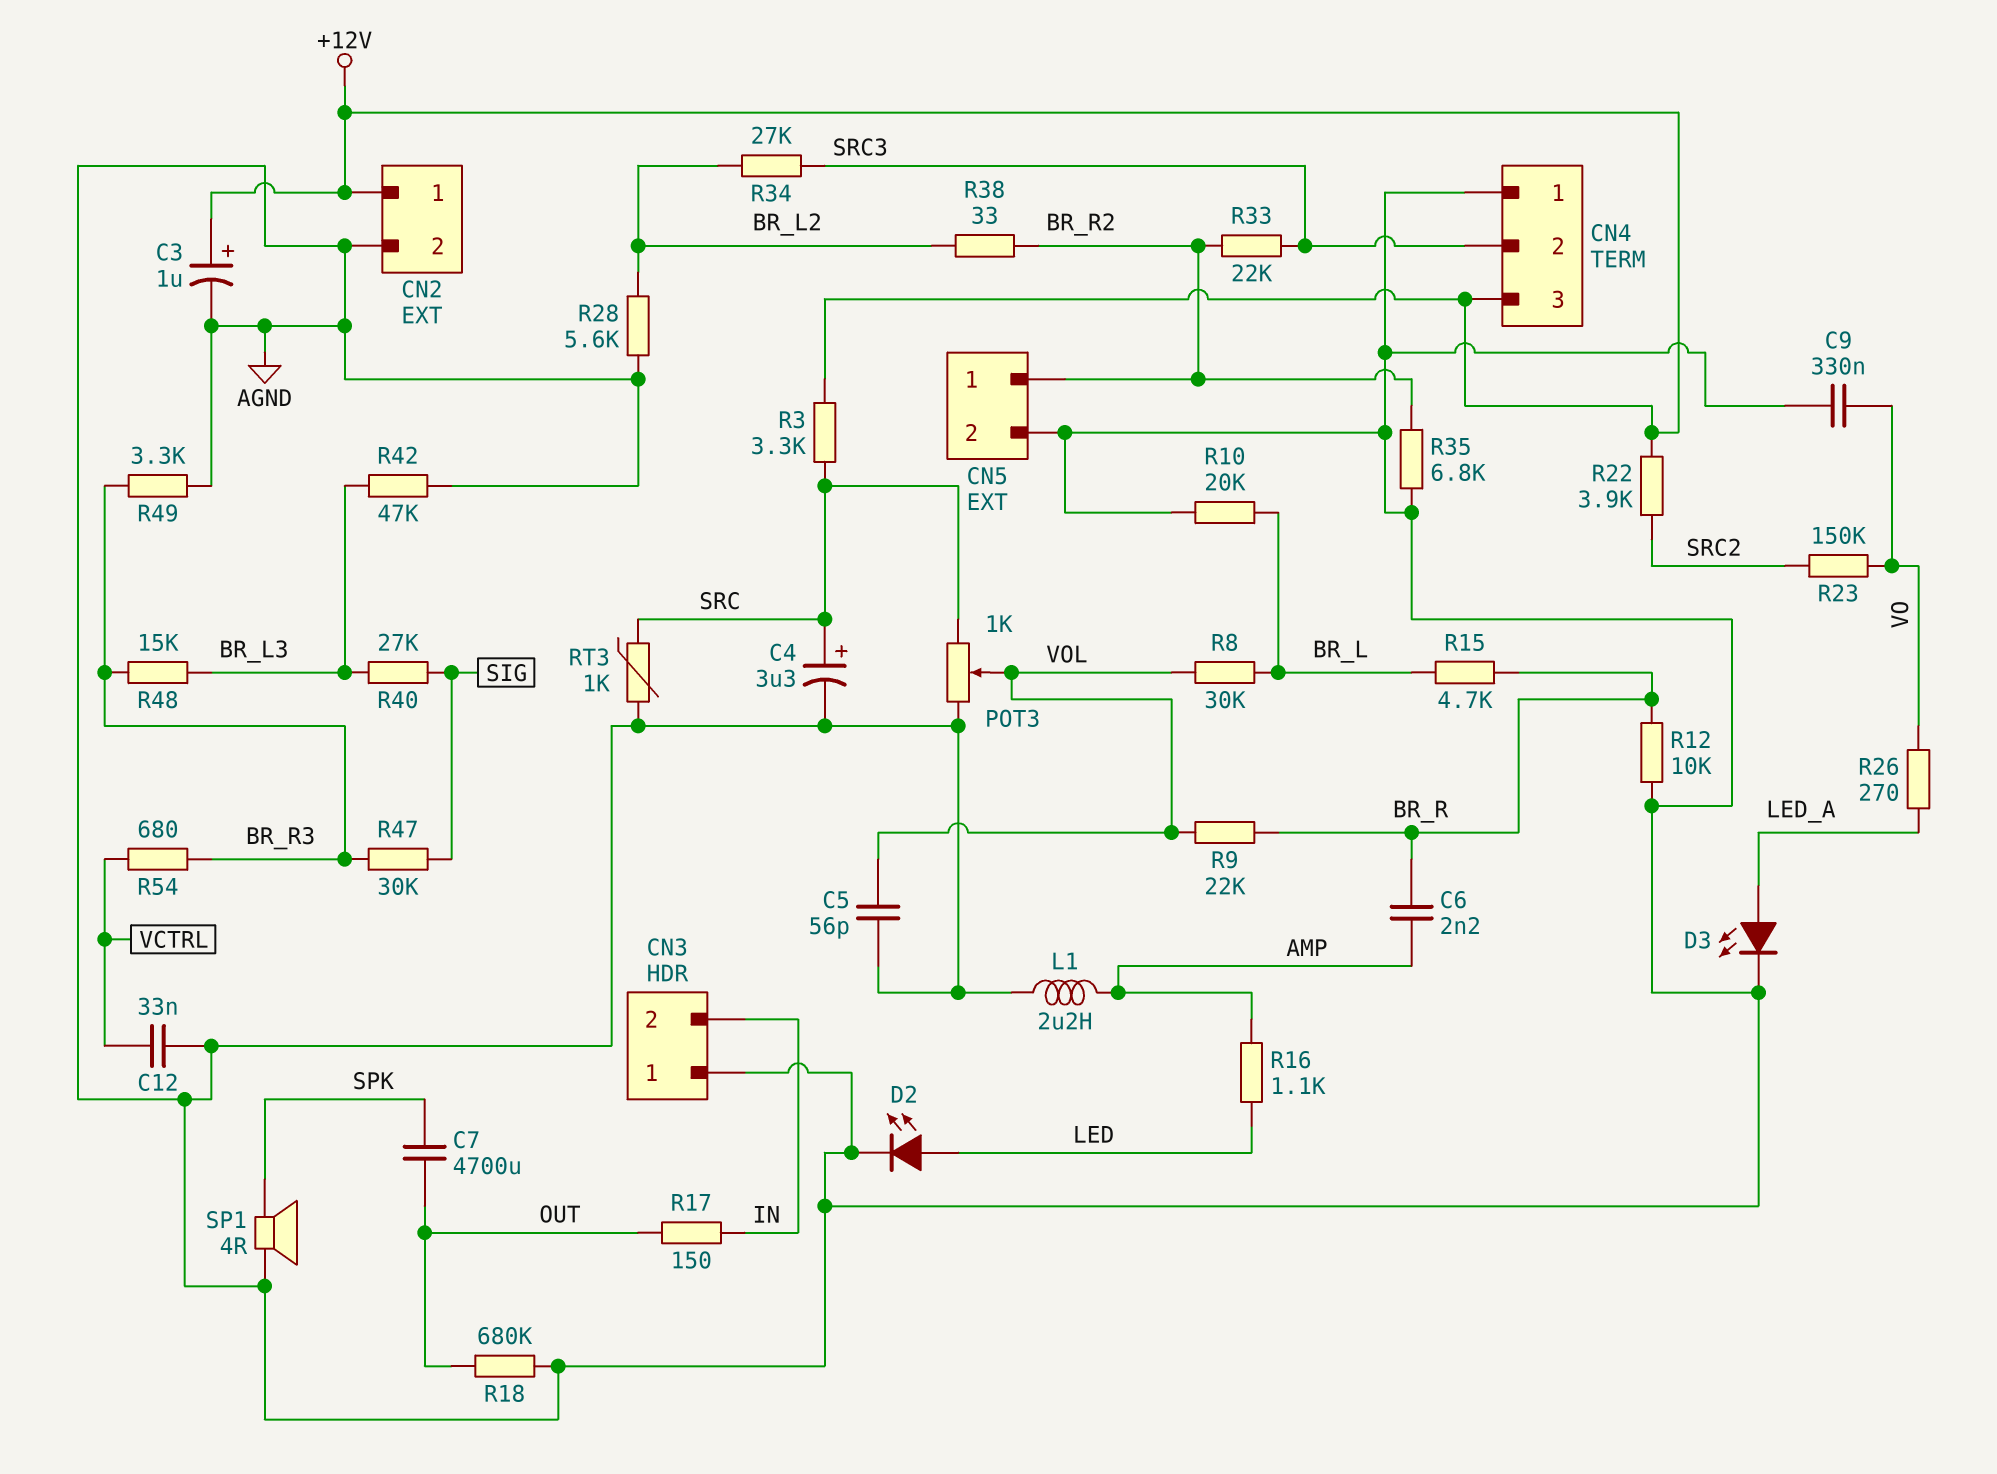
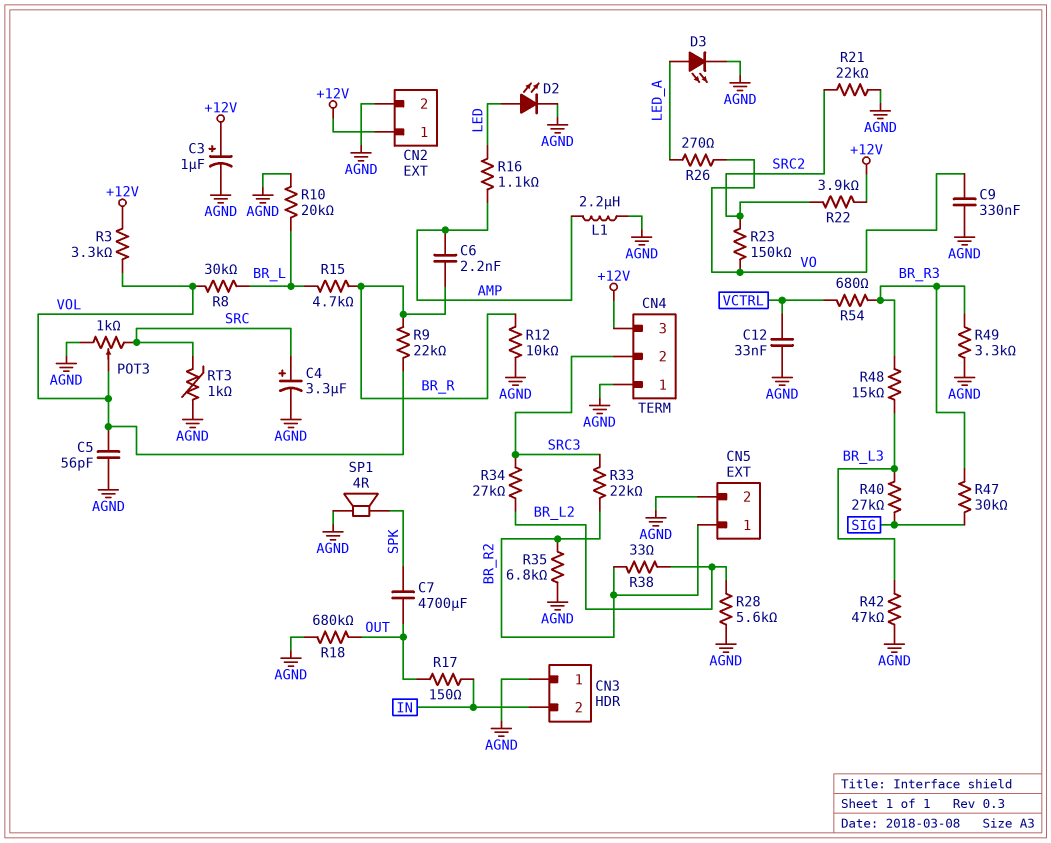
R3: 3.3k (+12V, SRC) -> 3.3k (+12V, VOL)
R21: none -> 22k (AGND, SRC2)

